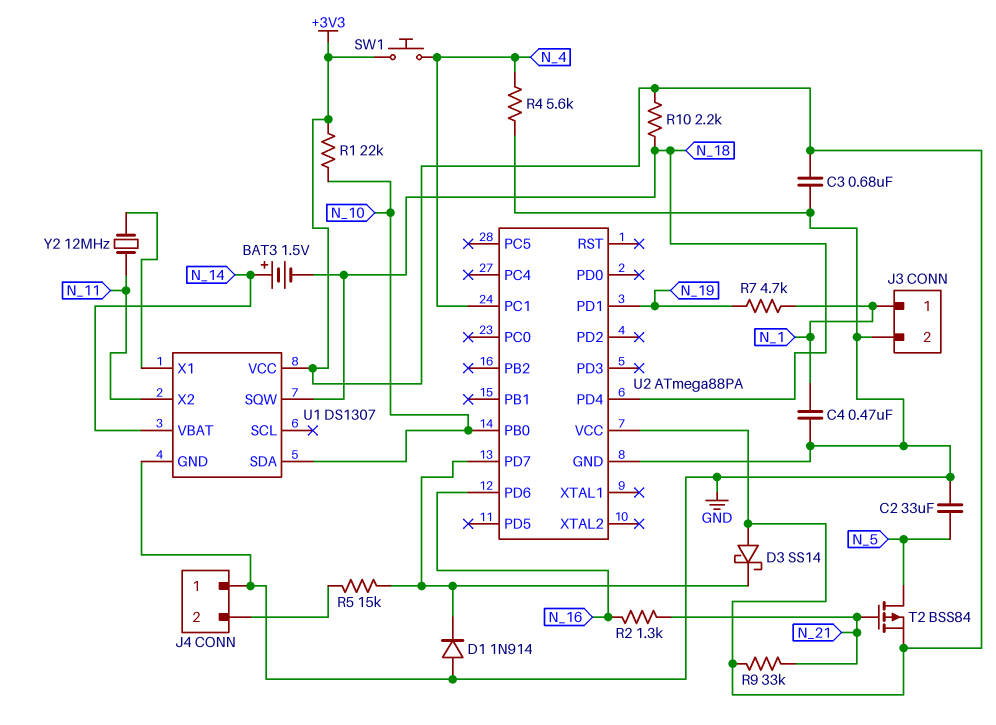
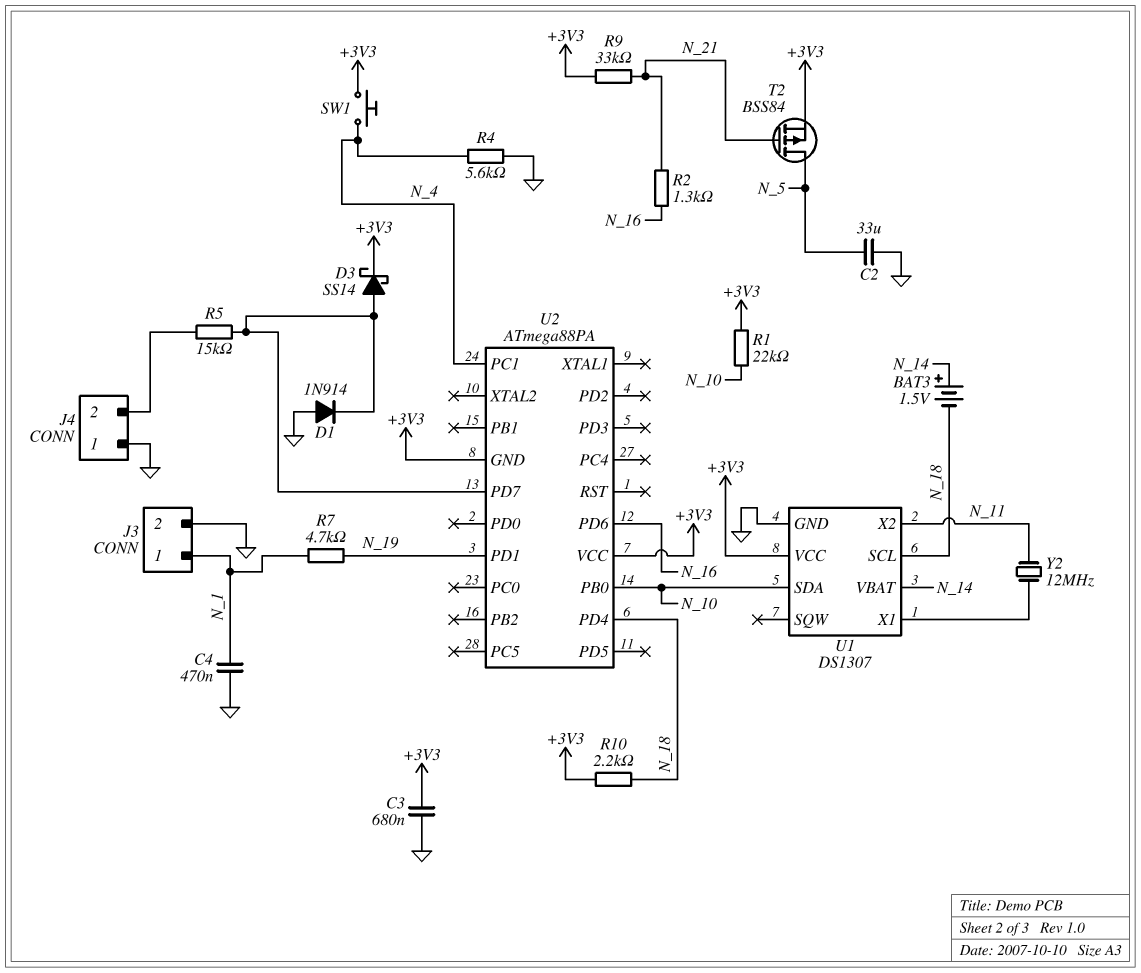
D3: schottky SS14 (A +3V3, K U2/PD7) -> schottky SS14 (A U2/PD7, K +3V3)
U1 pin SCL: none -> N_18
U1 pin SQW: N_18 -> none
U2 pin GND: GND -> +3V3

